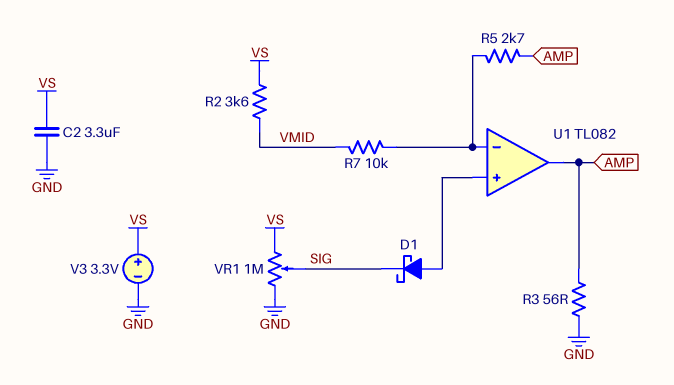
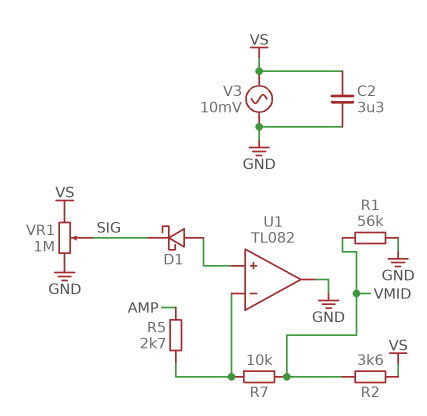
R1: none -> 56k (GND, VMID)
R3: 56 (AMP, GND) -> none
U1 pin out: AMP -> GND
V3: 3.3V (plus VS, minus GND) -> AC 10mV (GND, VS)

